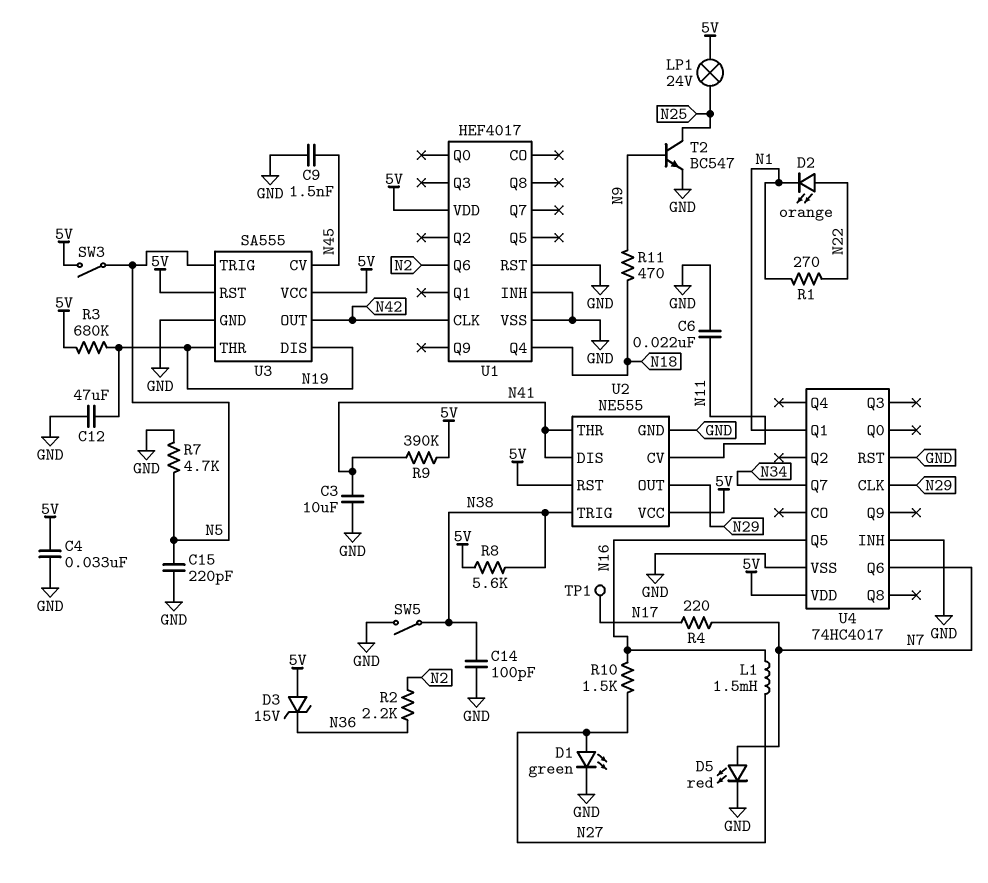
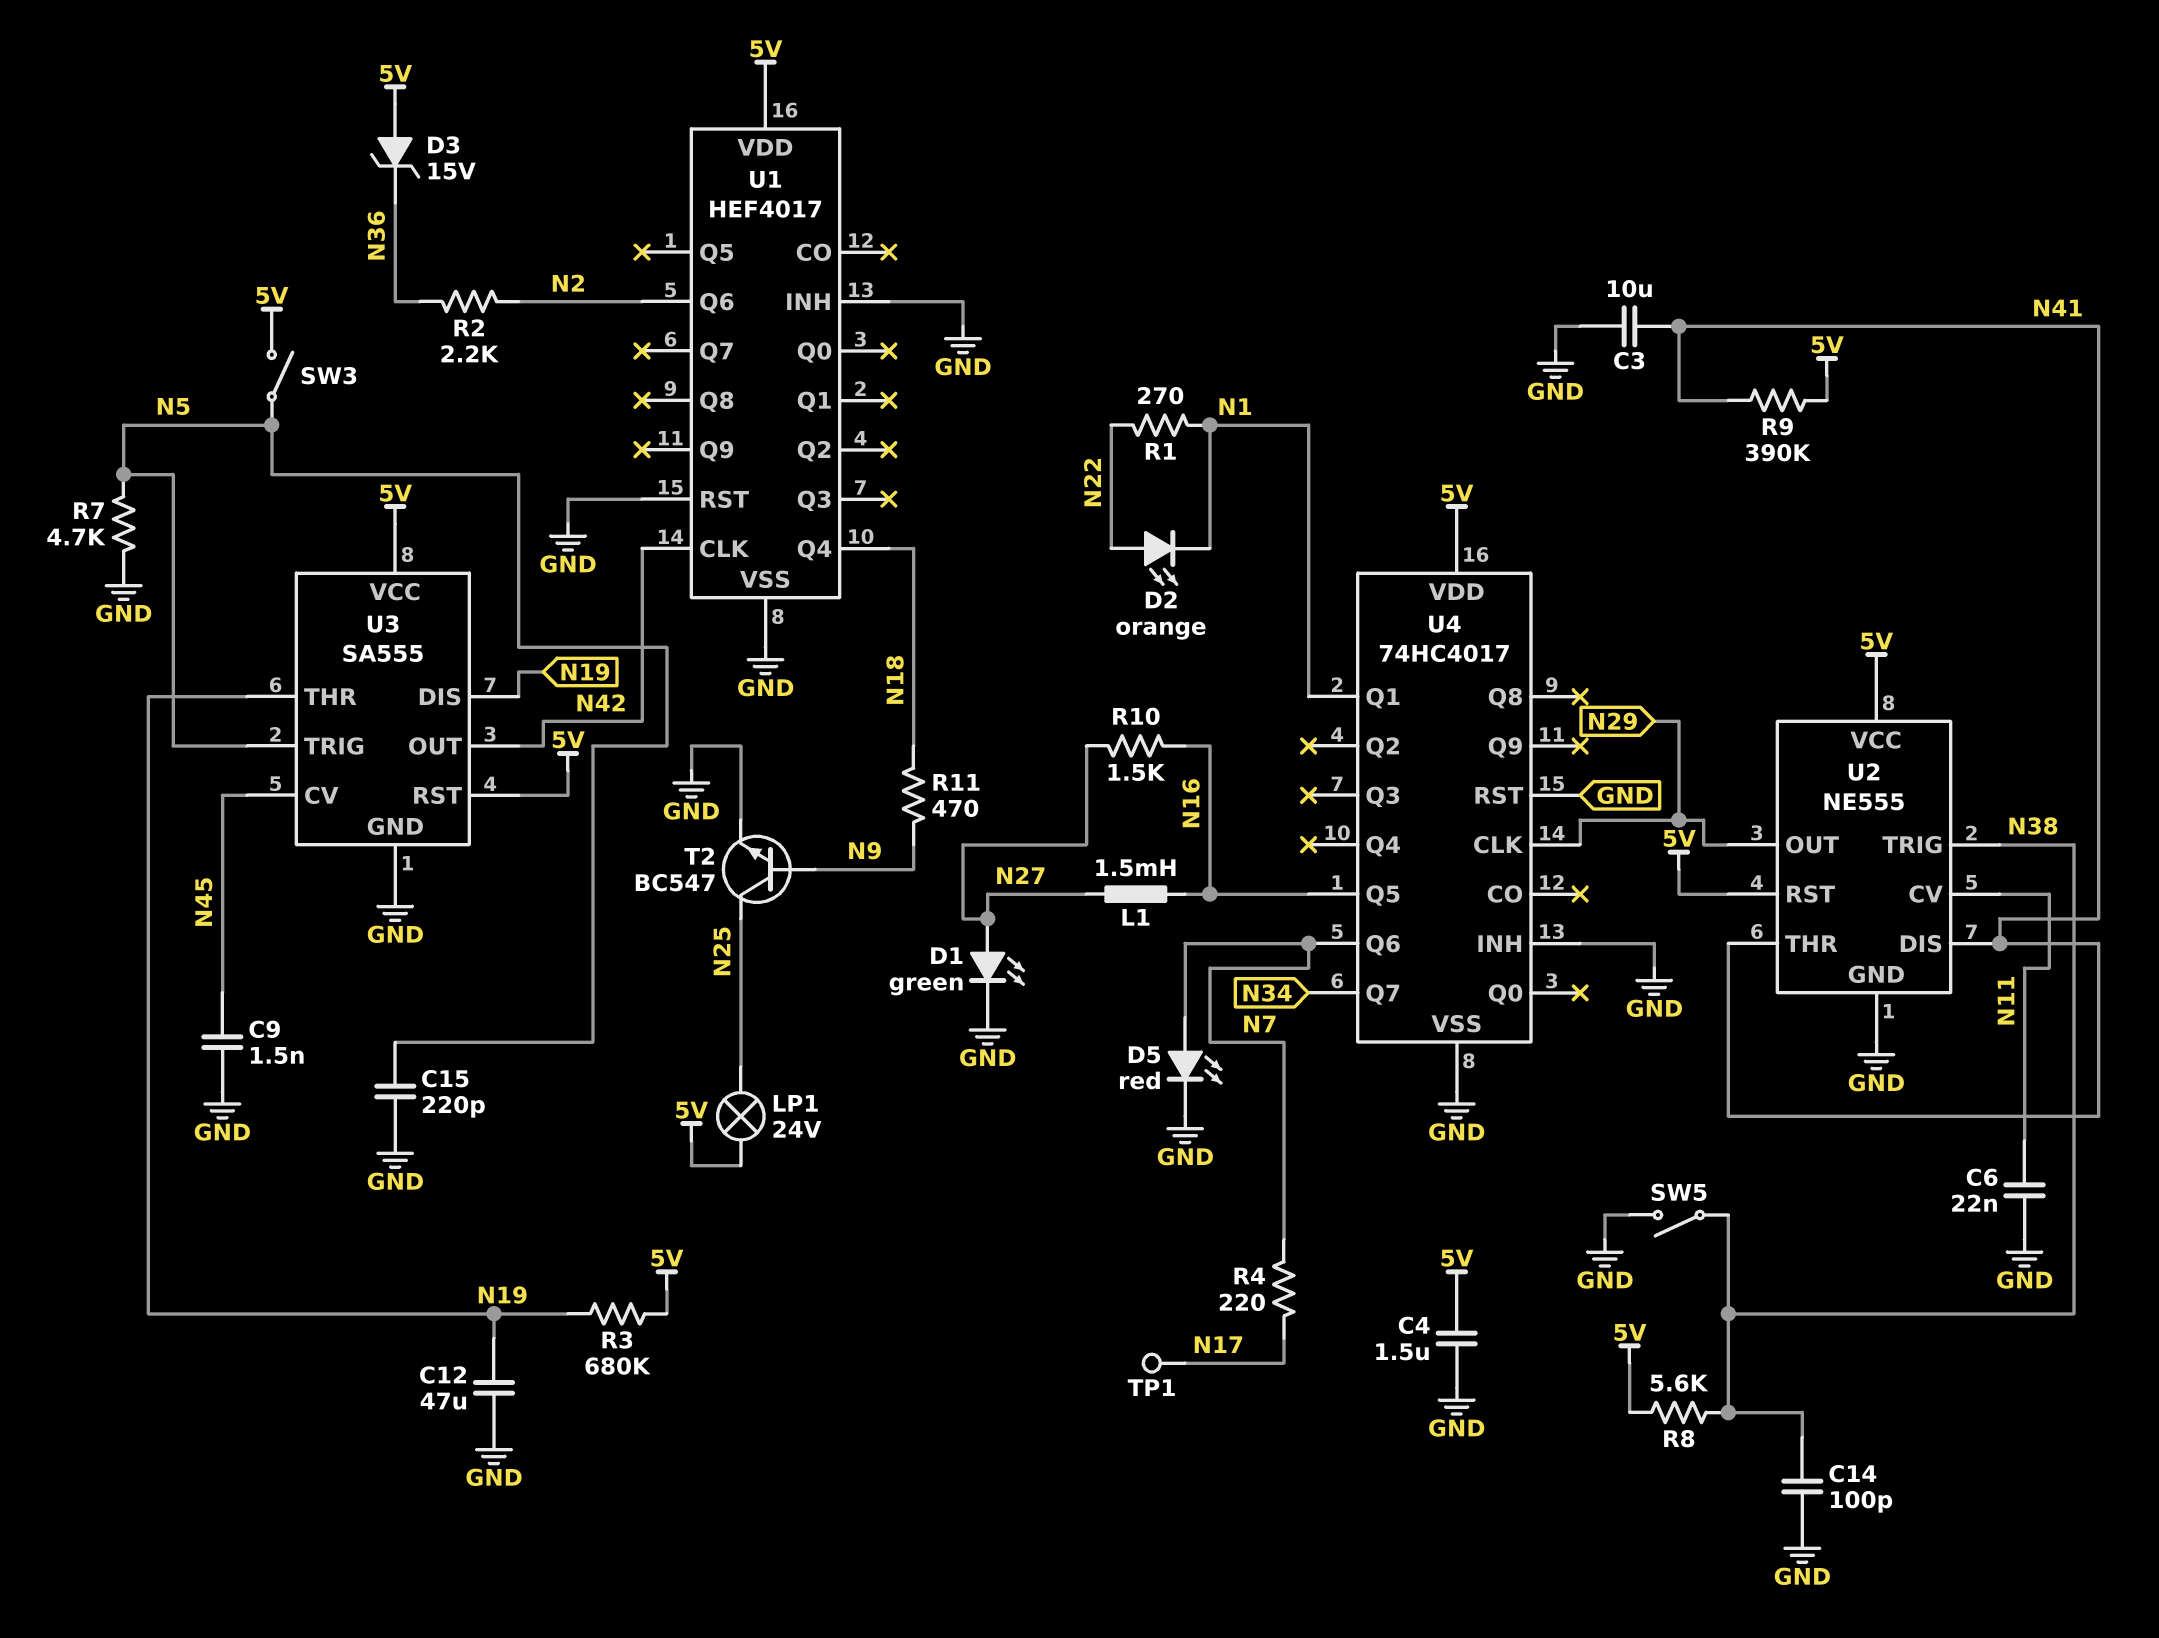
C4: 33nF (5V, GND) -> 1.5uF (5V, GND)

